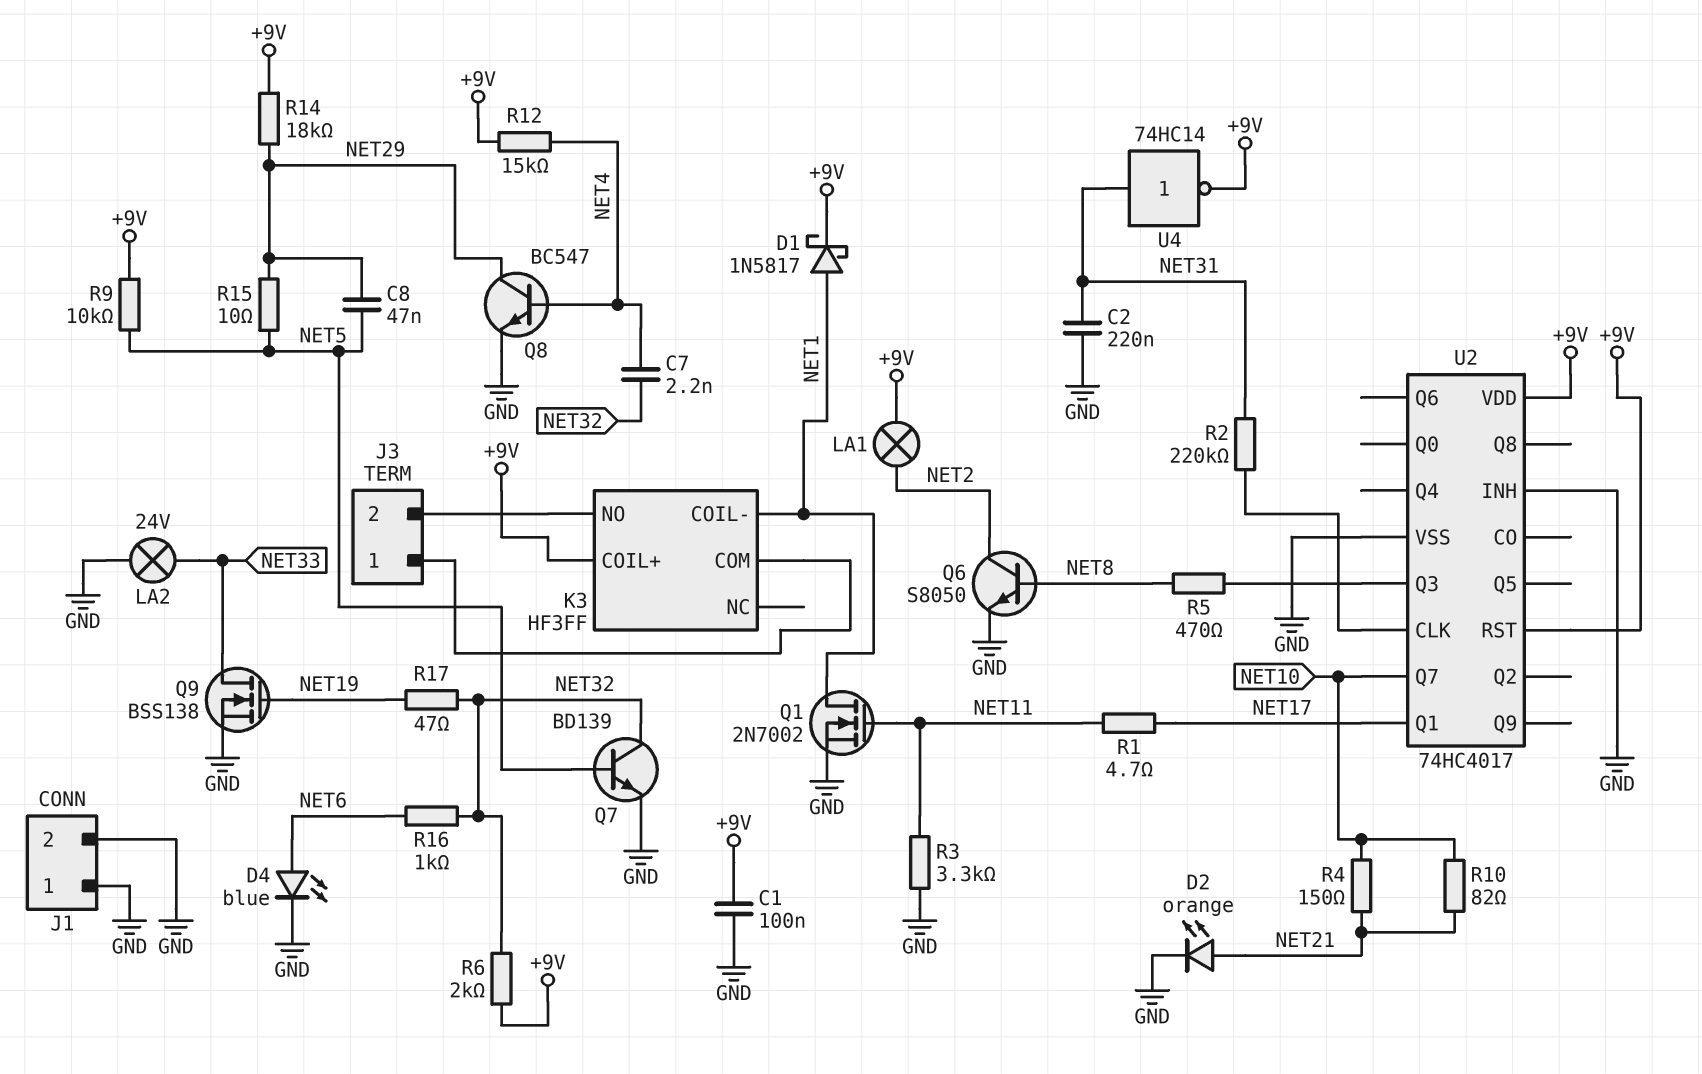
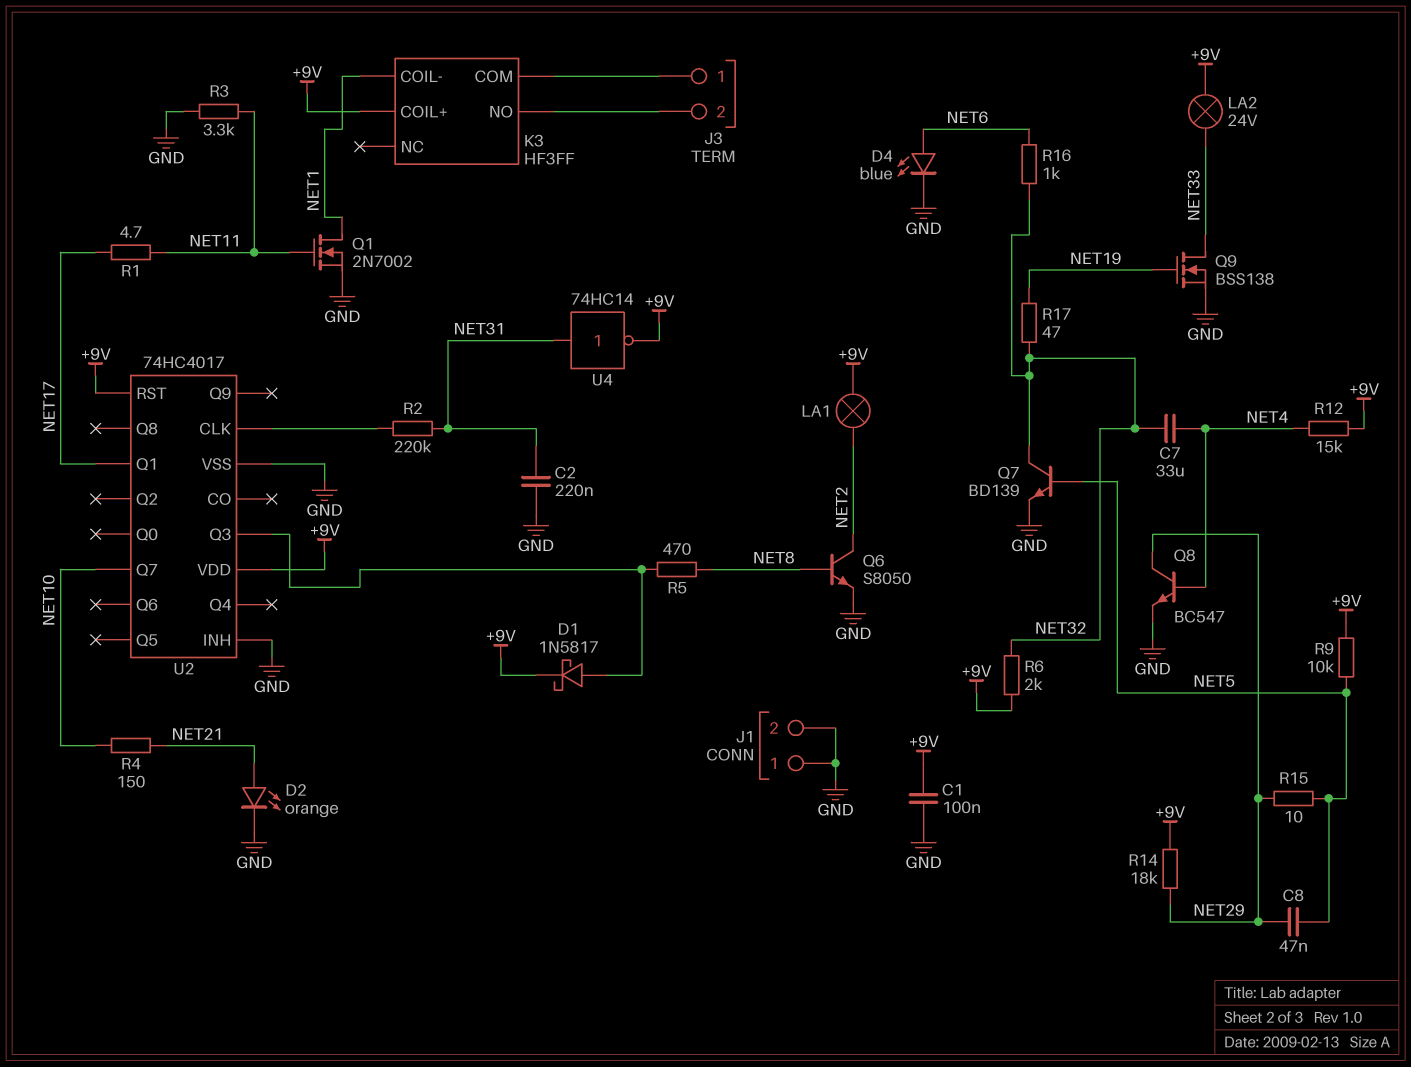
C7: 2.2nF (NET4, NET32) -> 33uF (NET4, NET32)
D1: schottky 1N5817 (A NET1, K +9V) -> schottky 1N5817 (A U2/Q3, K +9V)
LA2: lamp 24V (GND, NET33) -> lamp 24V (+9V, NET33)
R10: 82 (NET10, NET21) -> none

